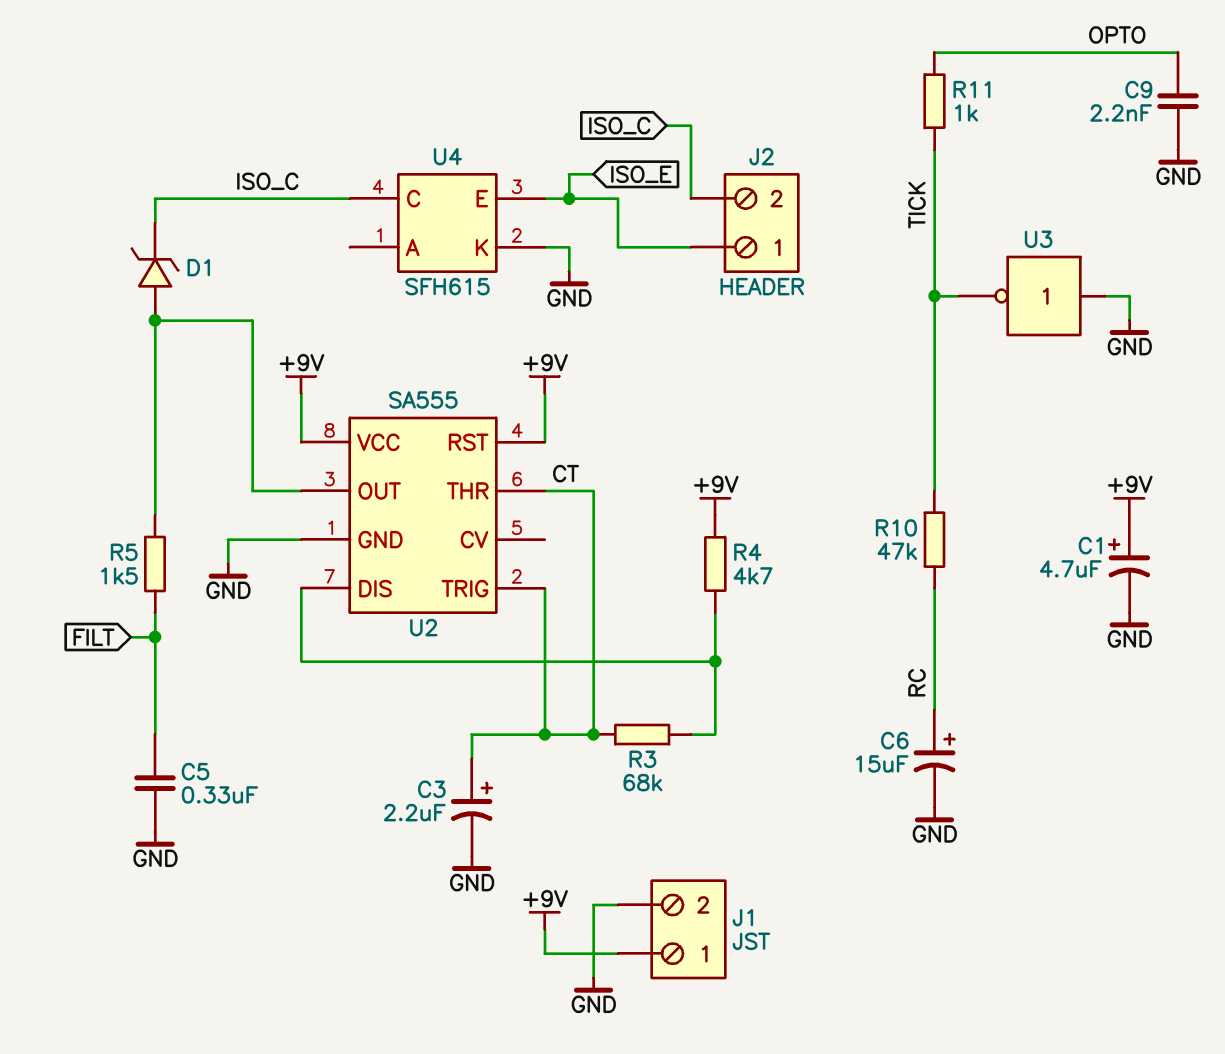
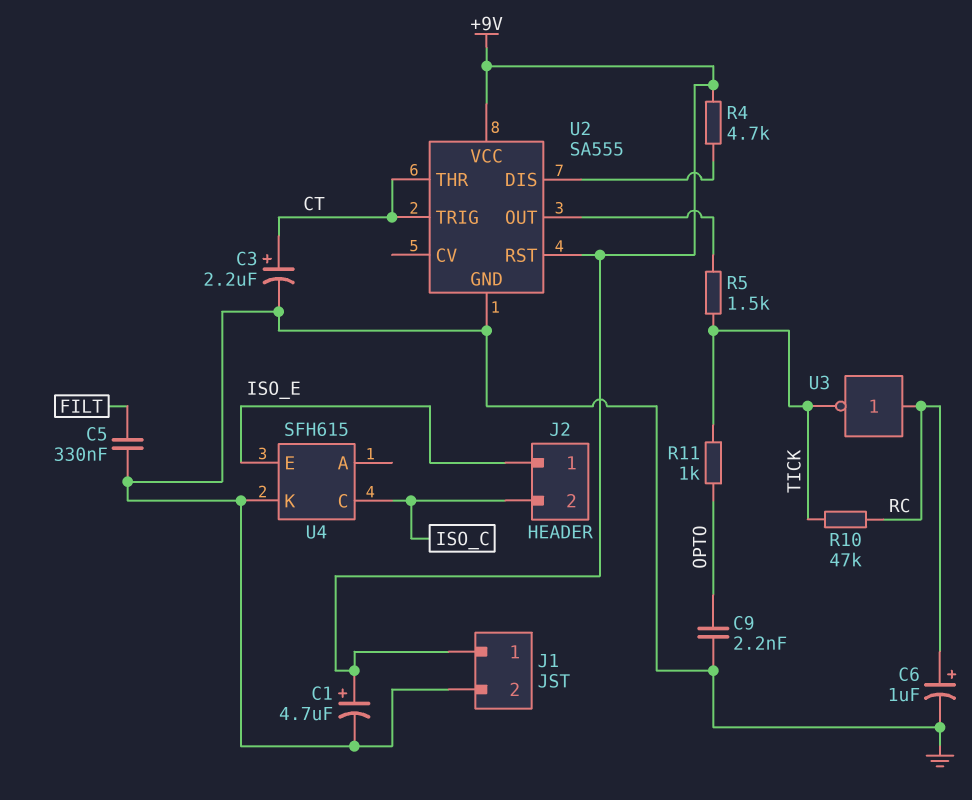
C6: 15uF (plus RC, minus GND) -> 1uF (plus RC, minus GND)
D1: zener (A U2/OUT, K ISO_C) -> none
R3: 68k (CT, U2/DIS) -> none
R5: 1.5k (FILT, U2/OUT) -> 1.5k (TICK, U2/OUT)
U3: NOT (in GND, out TICK) -> NOT (in RC, out TICK)

